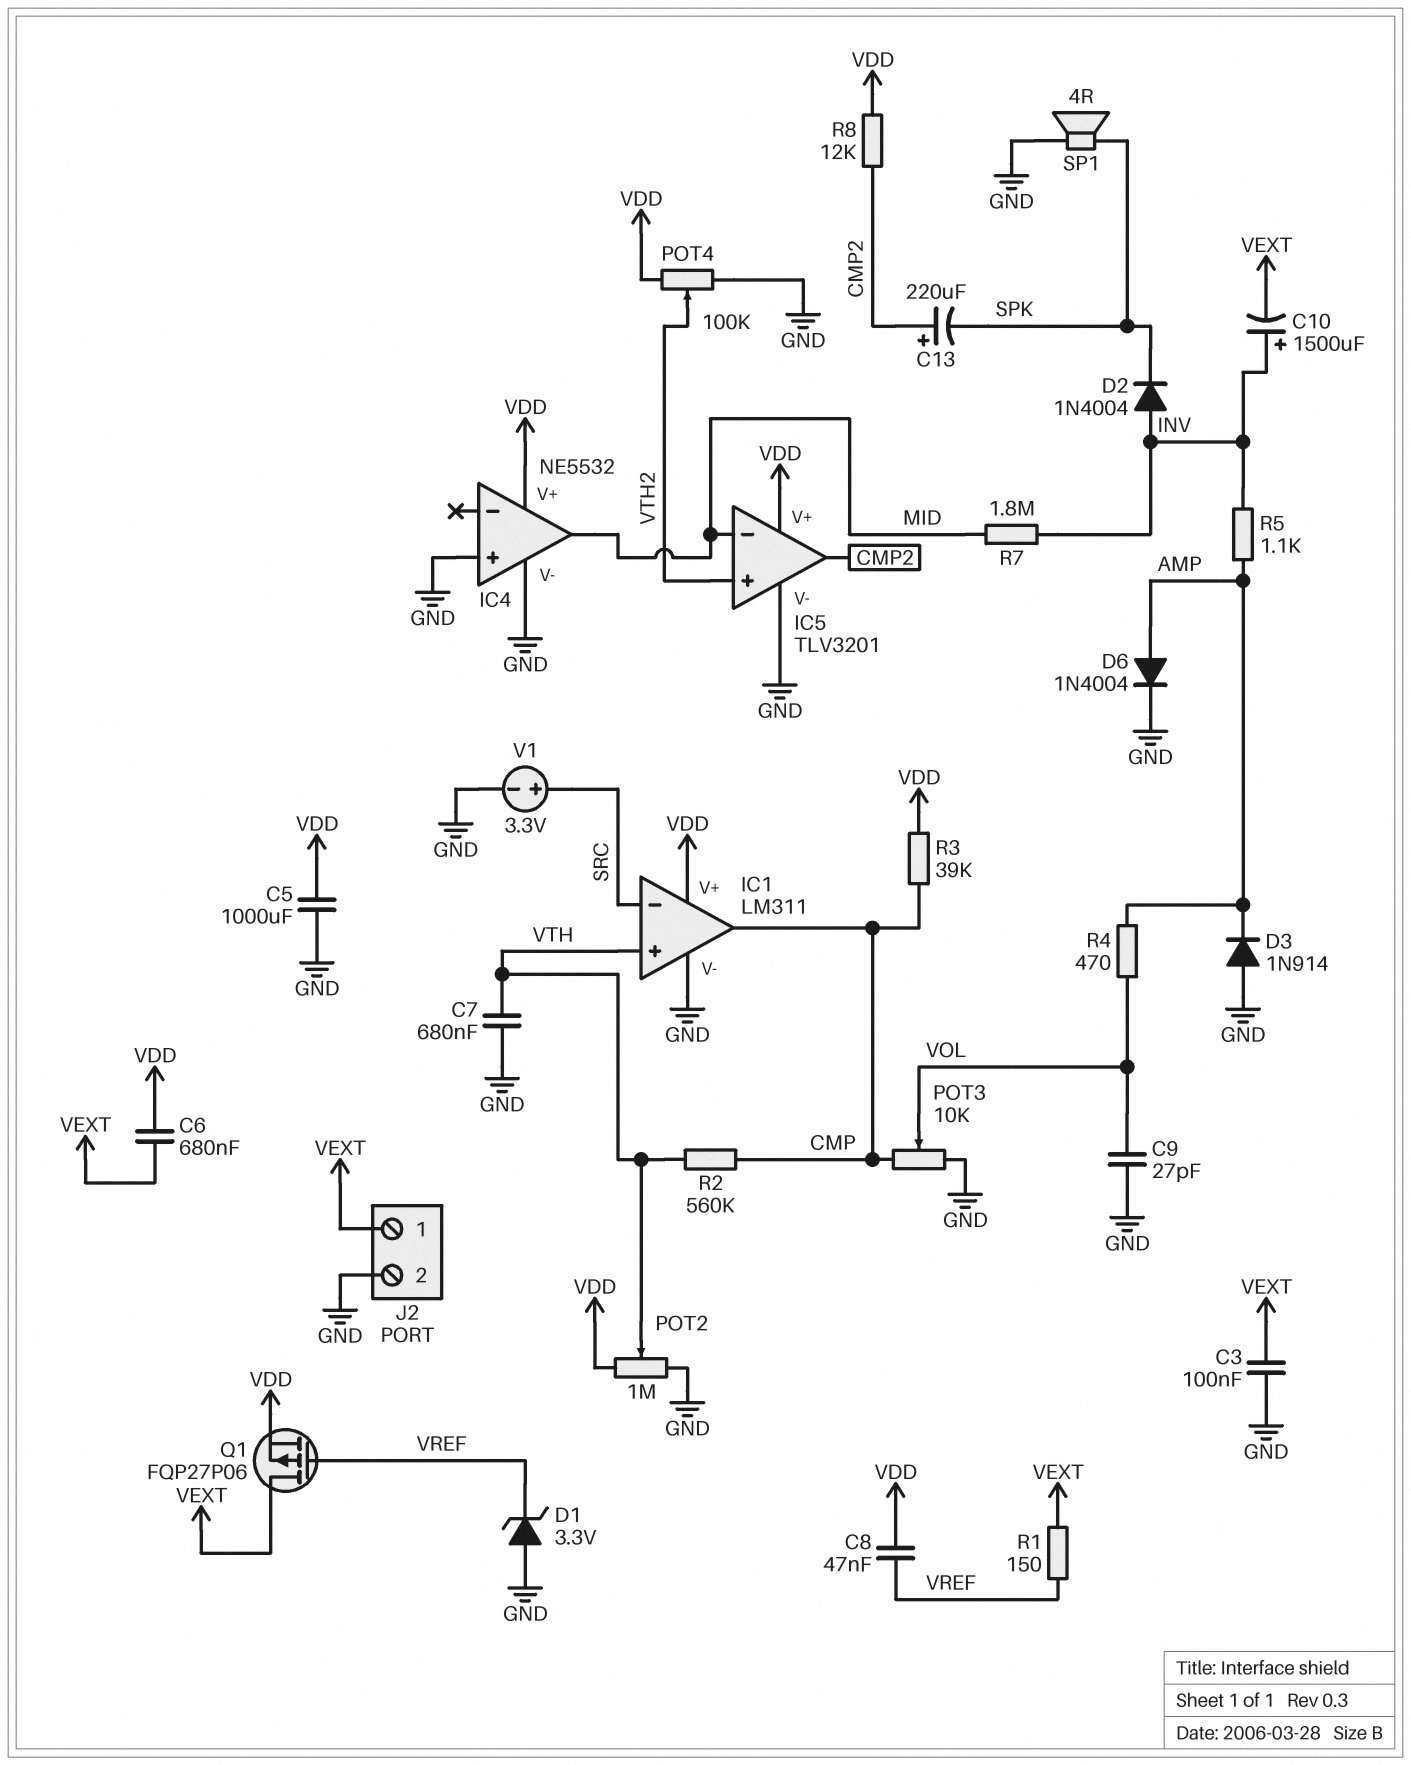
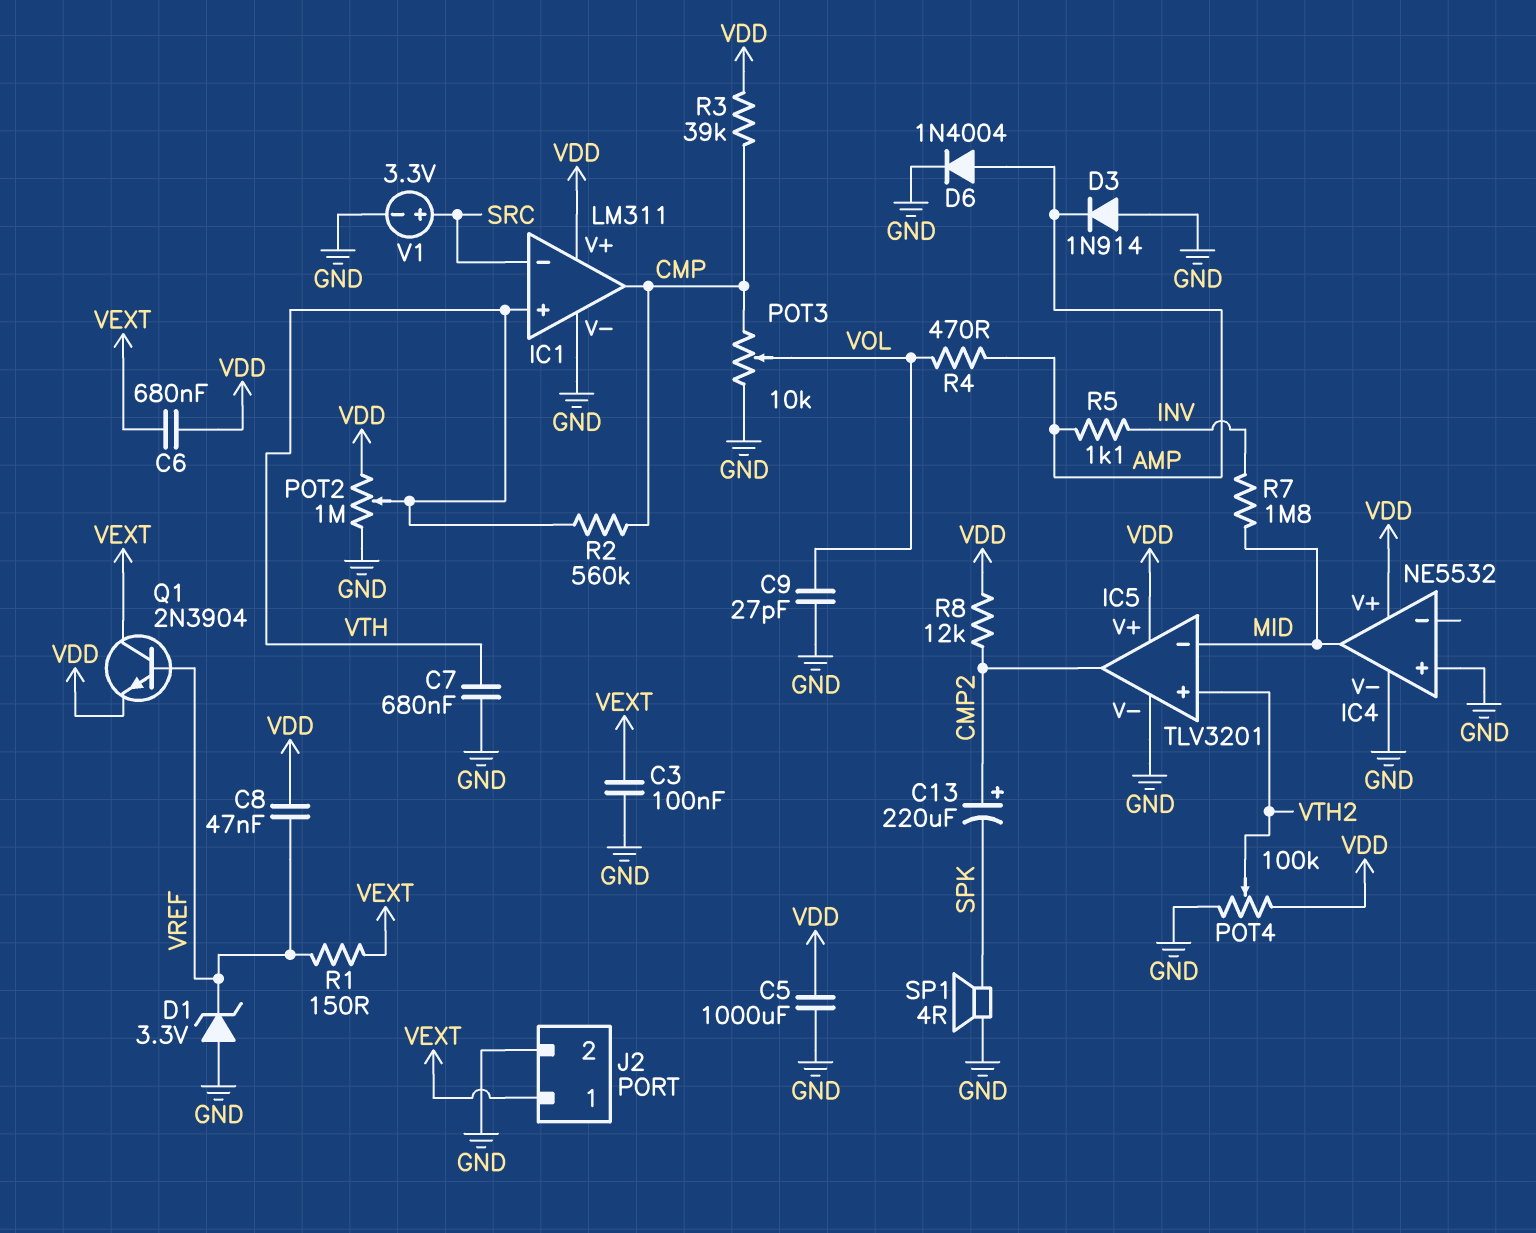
C10: 1500uF (plus INV, minus VEXT) -> none
D2: diode 1N4004 (A INV, K SPK) -> none
Q1: PMOS FQP27P06 (G VREF, D VEXT, S VDD) -> NPN 2N3904 (B VREF, C VEXT, E VDD)

